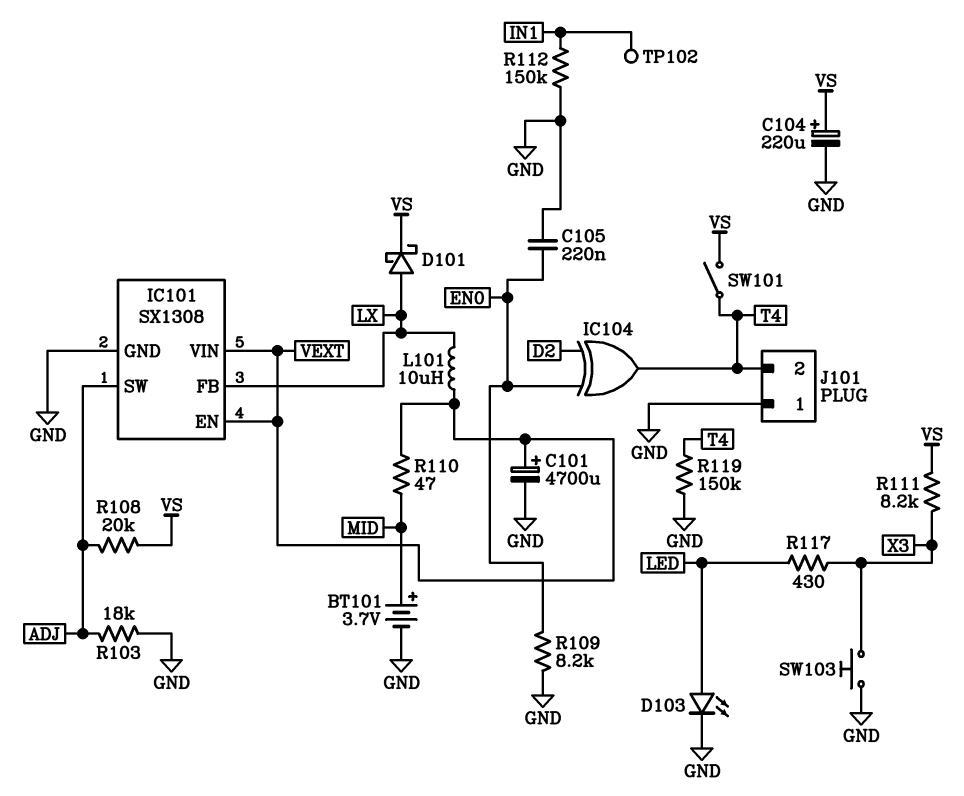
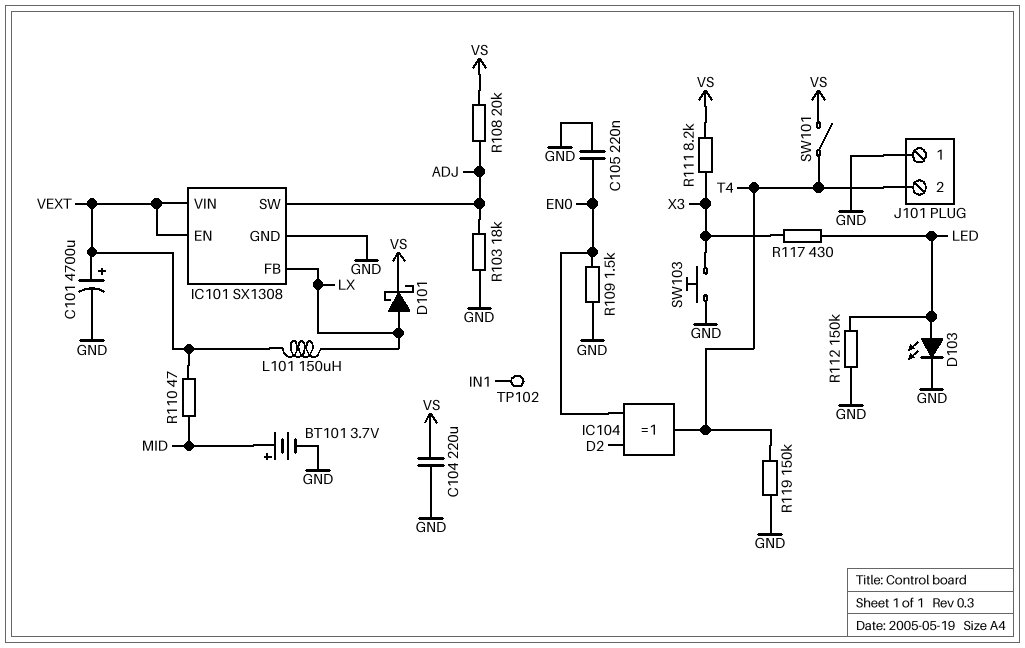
C104: 220uF (plus VS, minus GND) -> 220uF (GND, VS)
L101: 10uH (LX, VEXT) -> 150uH (LX, VEXT)
R109: 8.2k (EN0, GND) -> 1.5k (EN0, GND)
R112: 150k (GND, IN1) -> 150k (GND, LED)

